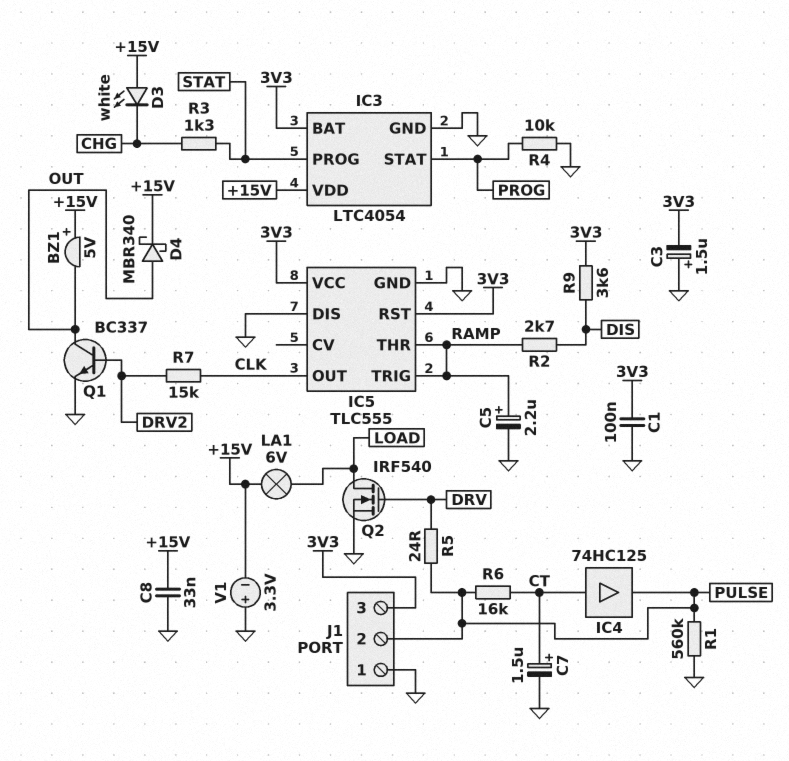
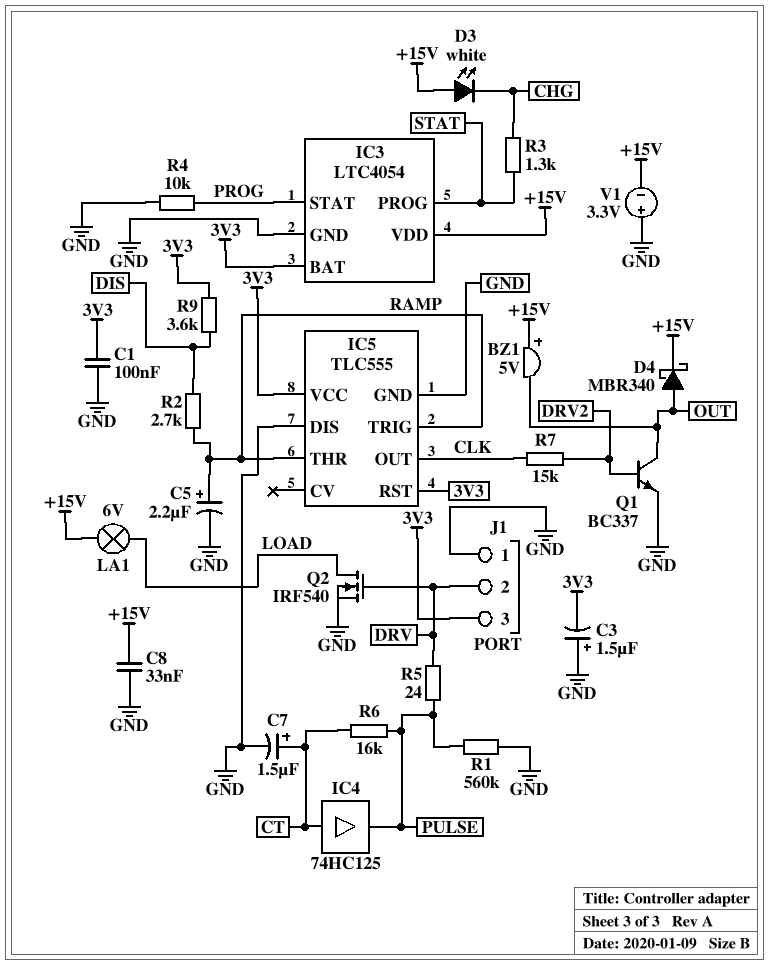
J1 pin 2: PULSE -> DRV

